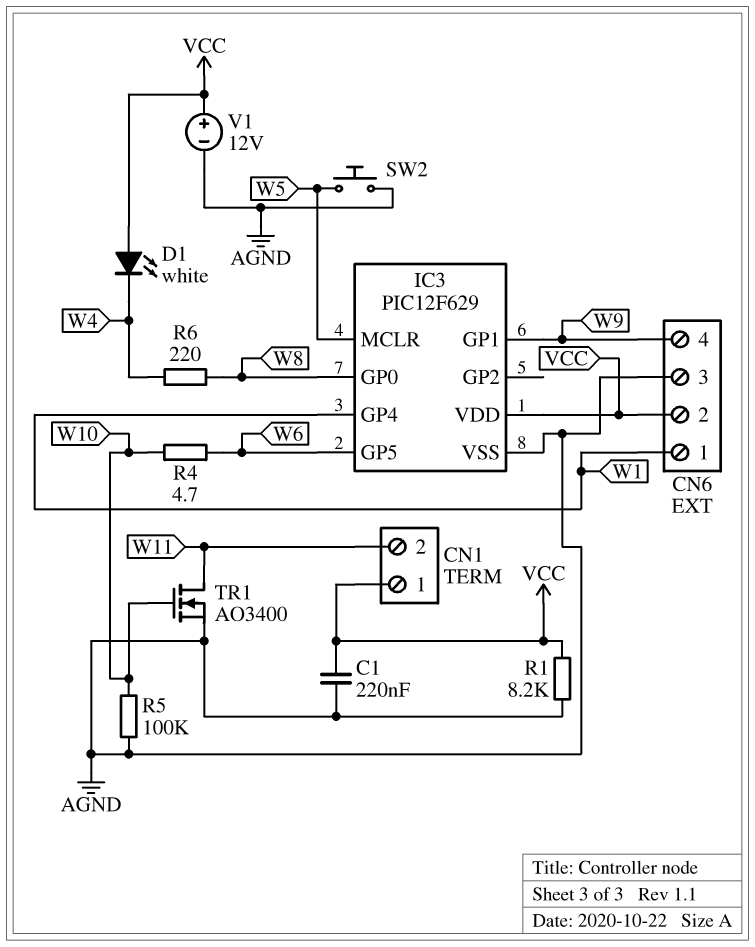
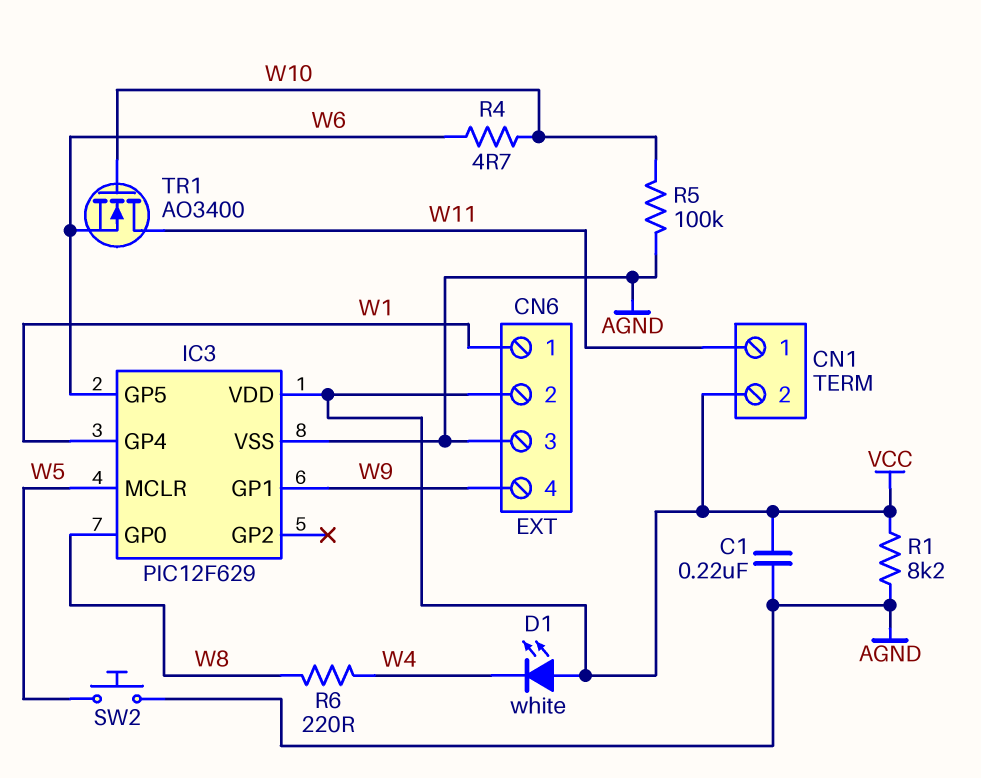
CN1 pin 1: VCC -> W11
CN1 pin 2: W11 -> VCC
TR1: NMOS AO3400 (G W10, D W11, S AGND) -> NMOS AO3400 (G W10, D W11, S W6)
V1: 12V (plus VCC, minus AGND) -> none

